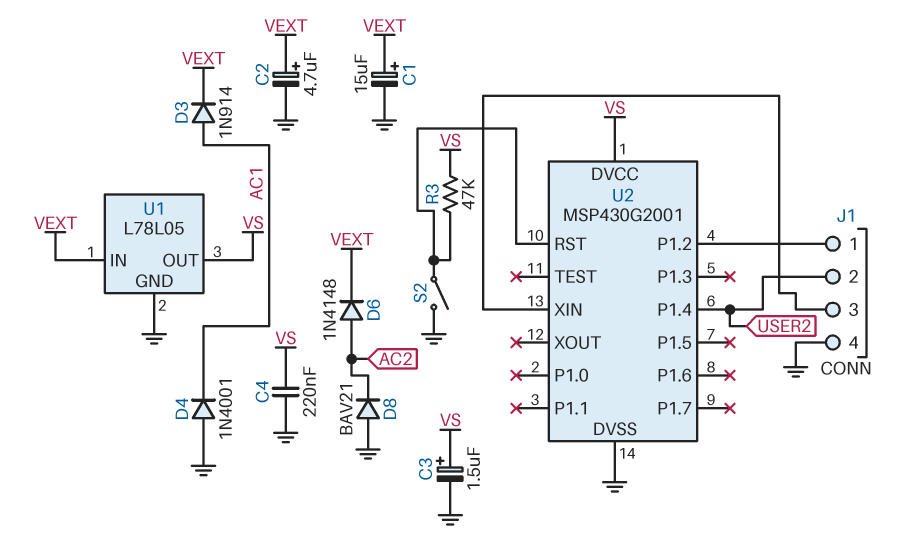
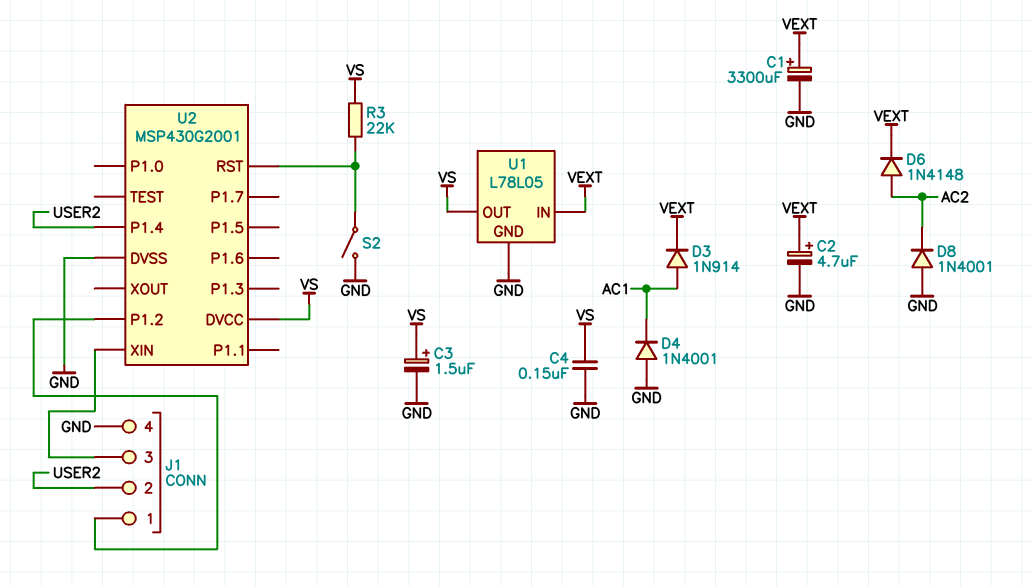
C1: 15uF (plus VEXT, minus GND) -> 3300uF (plus VEXT, minus GND)
C4: 220nF (GND, VS) -> 150nF (GND, VS)
D8: diode BAV21 (A GND, K AC2) -> diode 1N4001 (A GND, K AC2)
R3: 47k (U2/RST, VS) -> 22k (U2/RST, VS)

